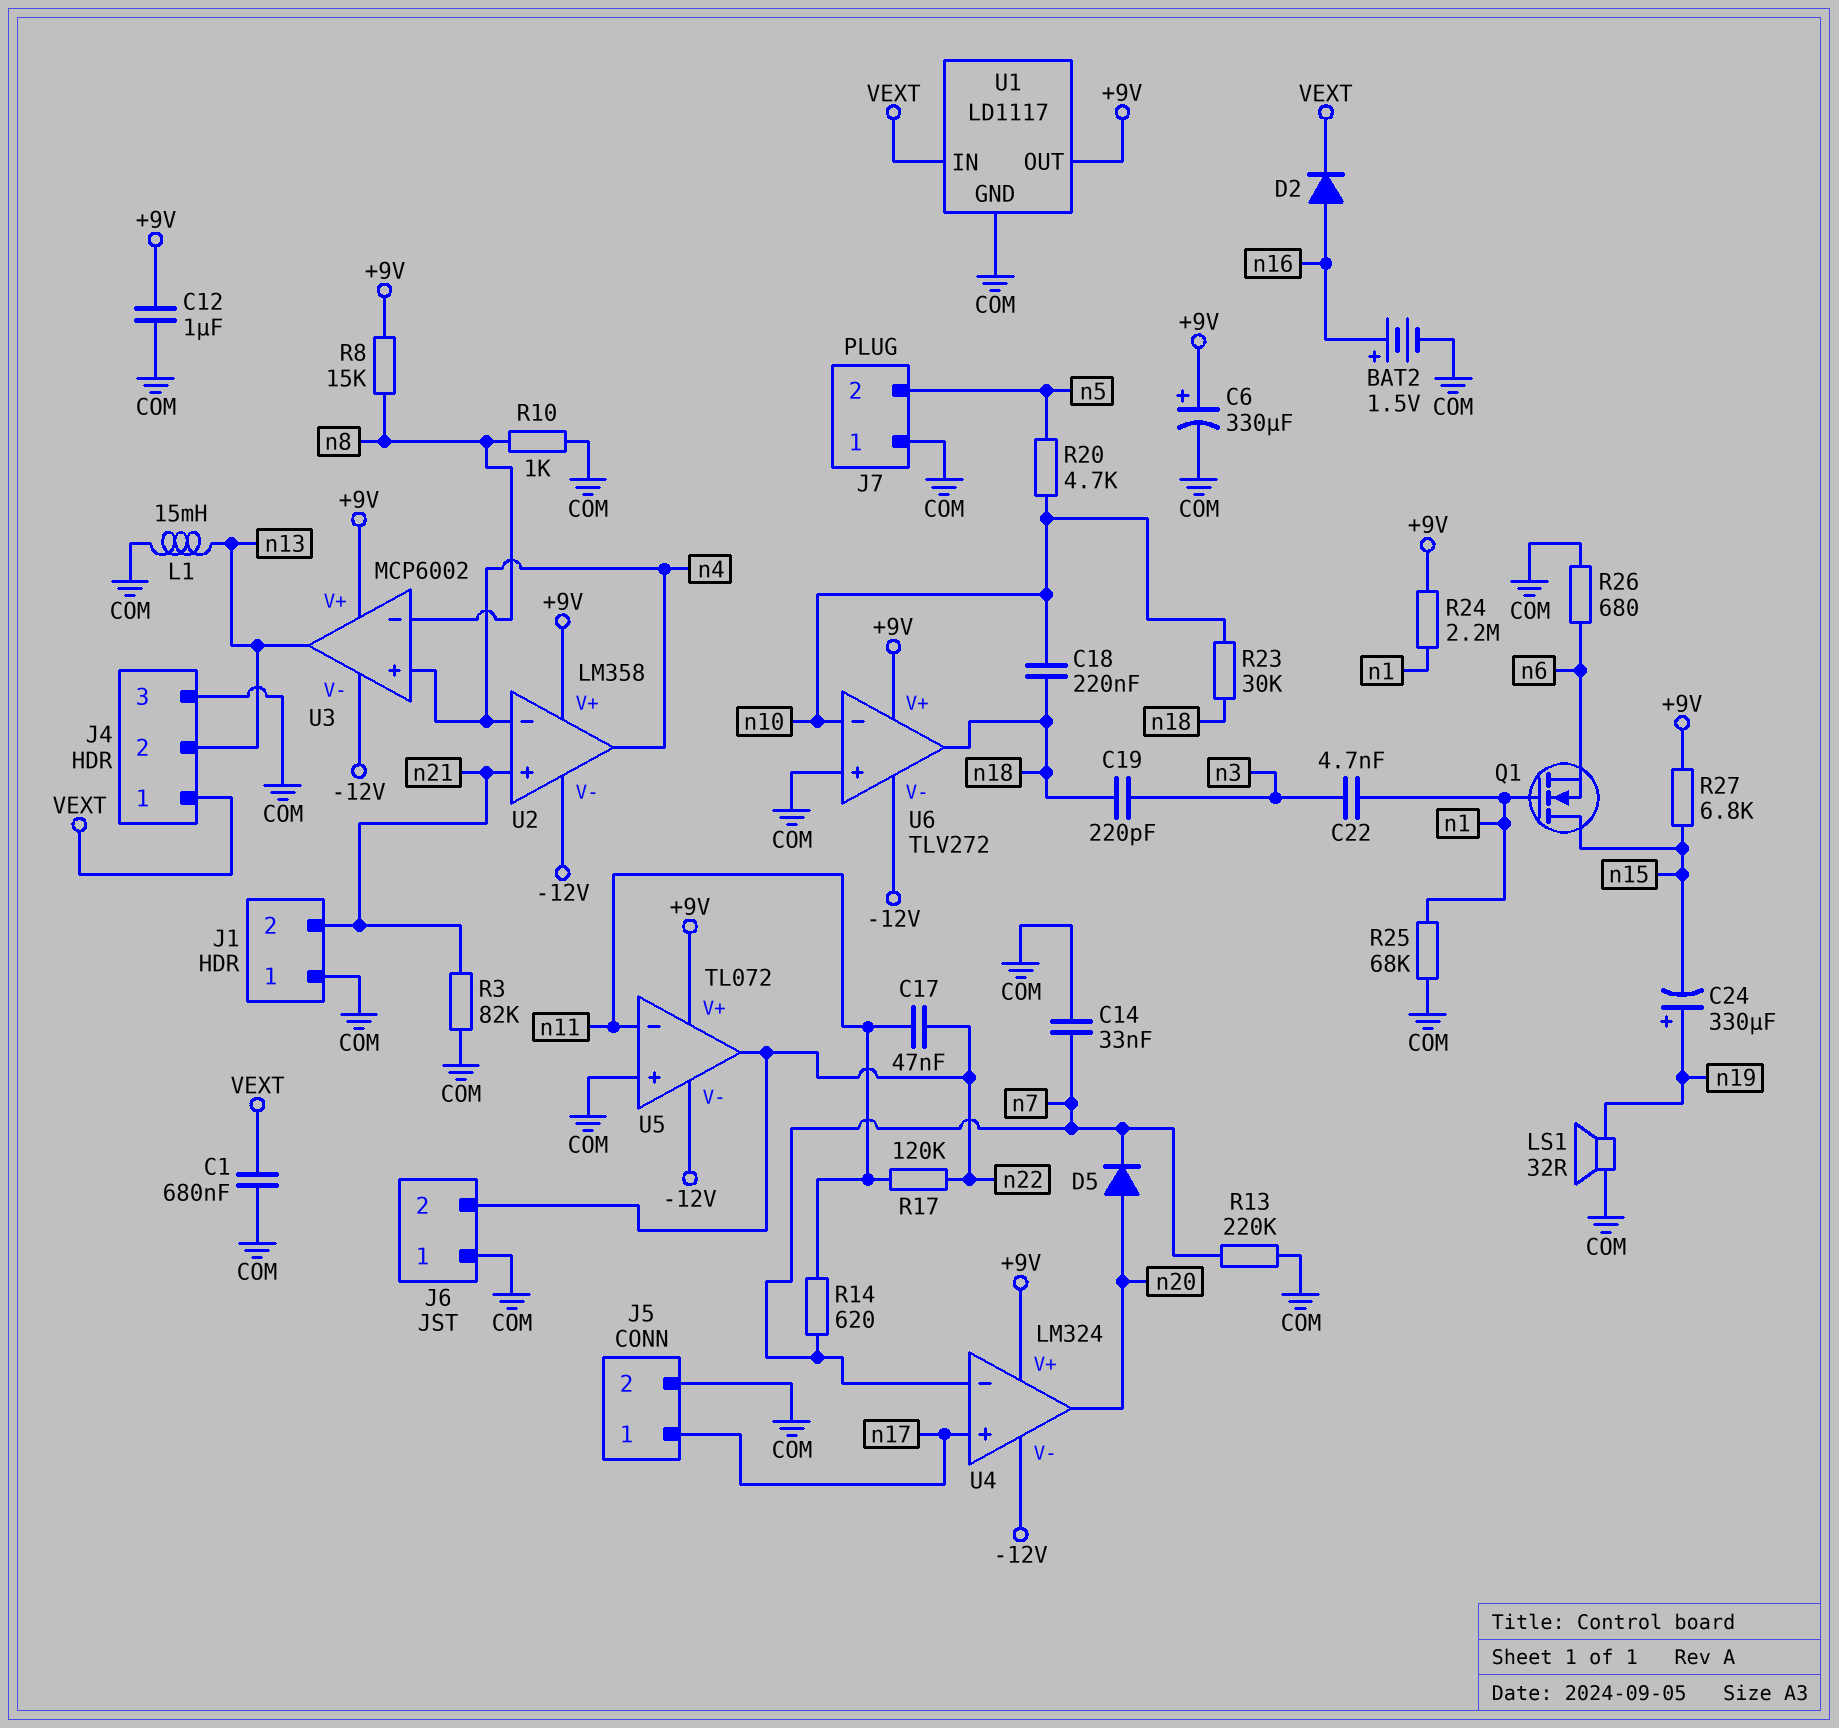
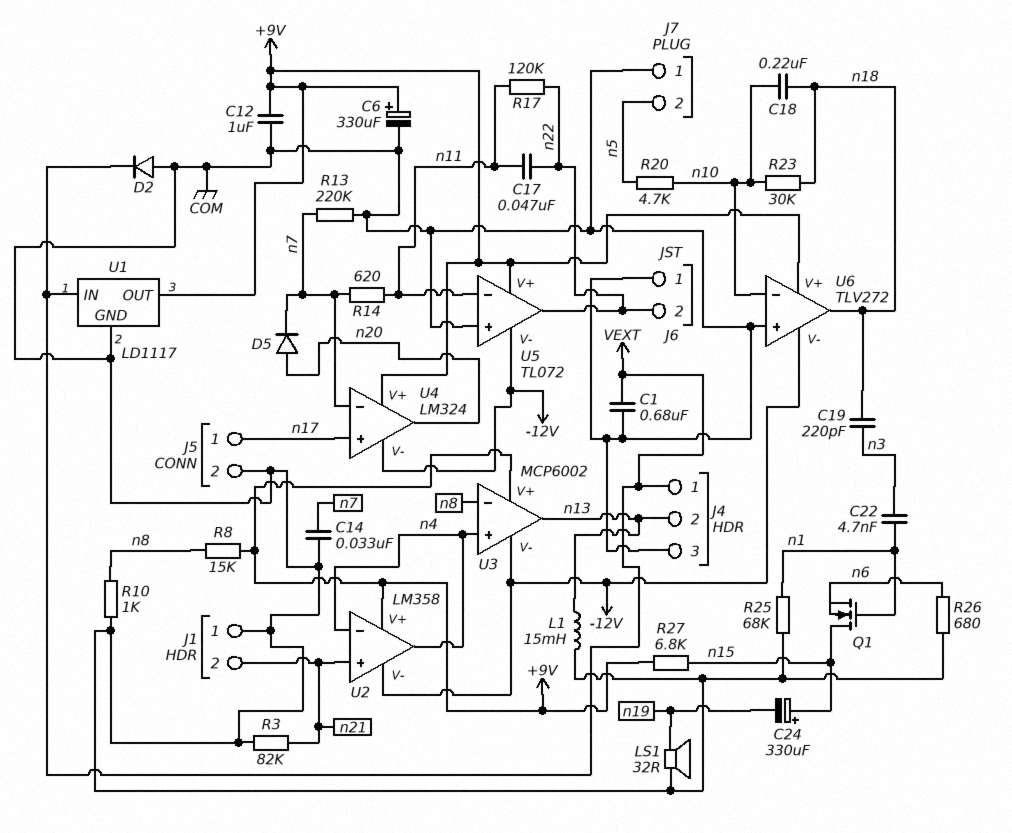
BAT2: 1.5V (plus n16, minus COM) -> none
C24: 330uF (plus n19, minus n15) -> 330uF (plus n15, minus n19)
D2: diode (A n16, K VEXT) -> diode (A COM, K VEXT)
R24: 2.2M (+9V, n1) -> none

